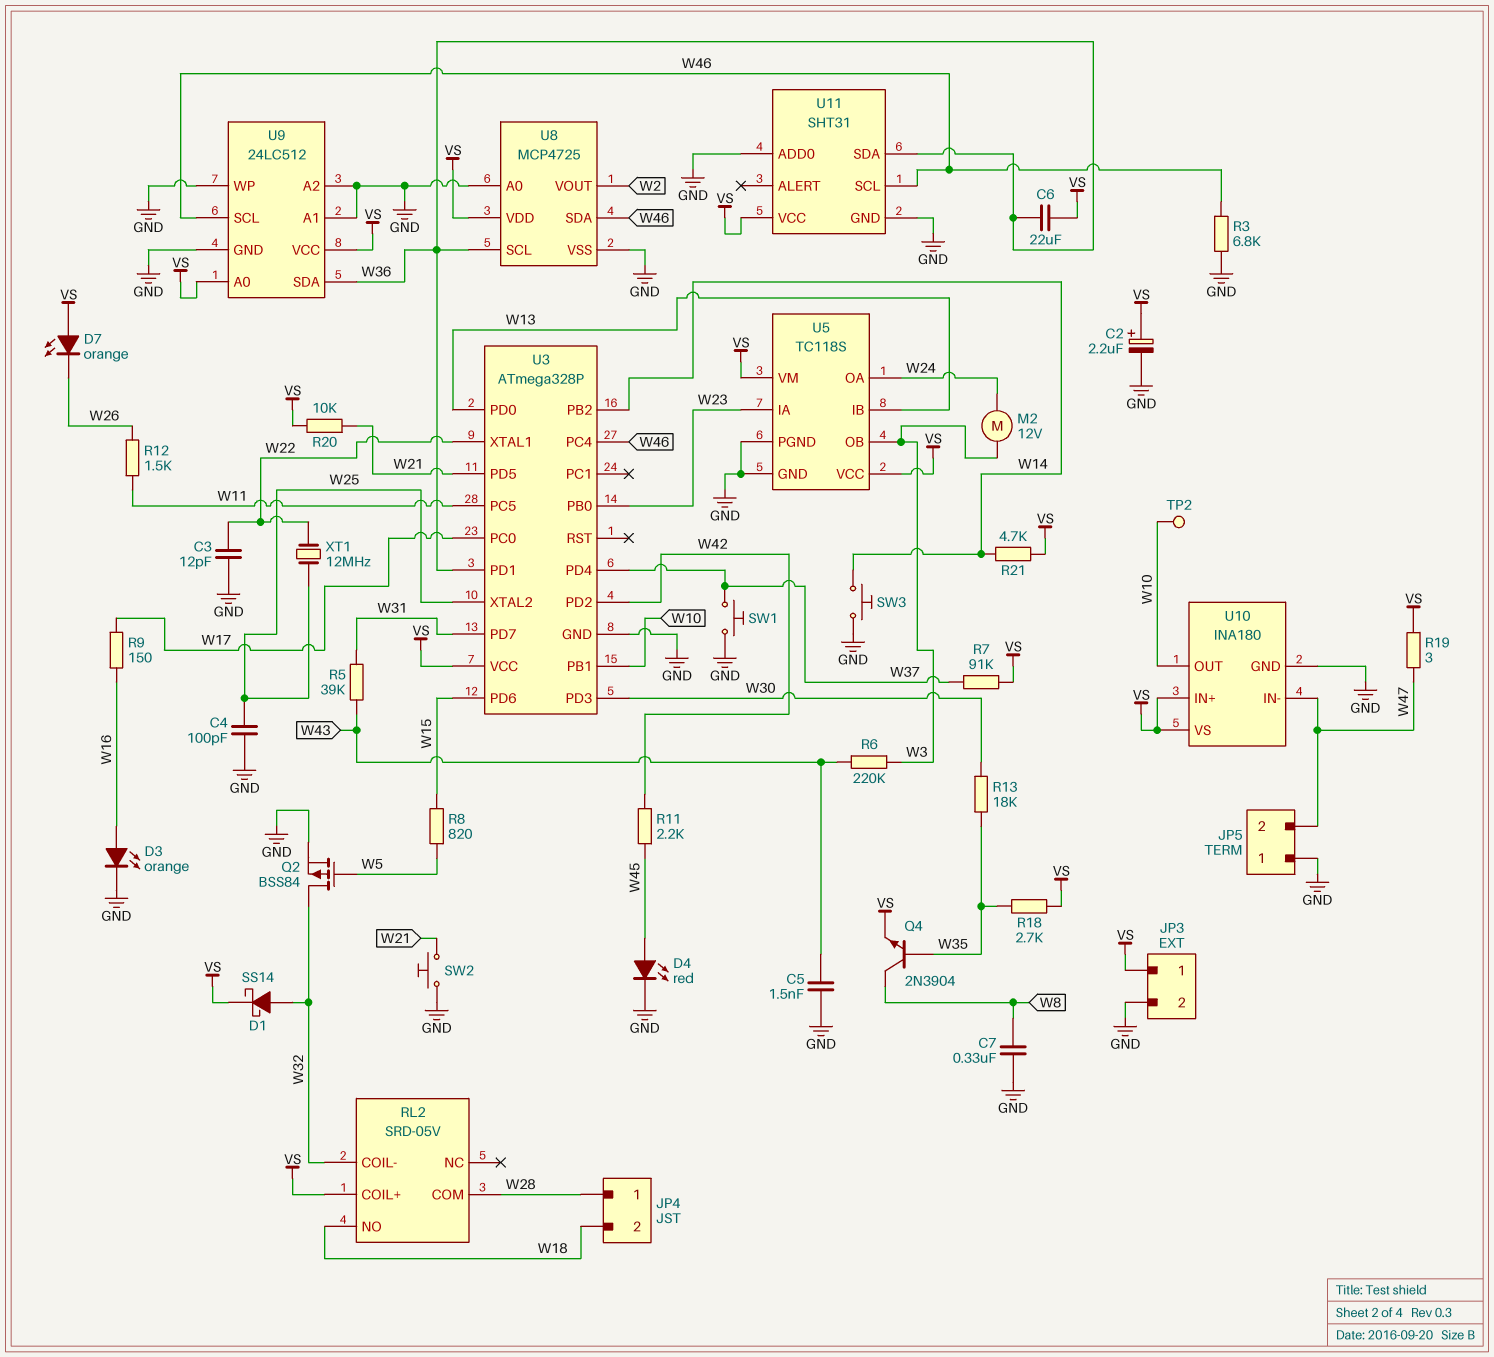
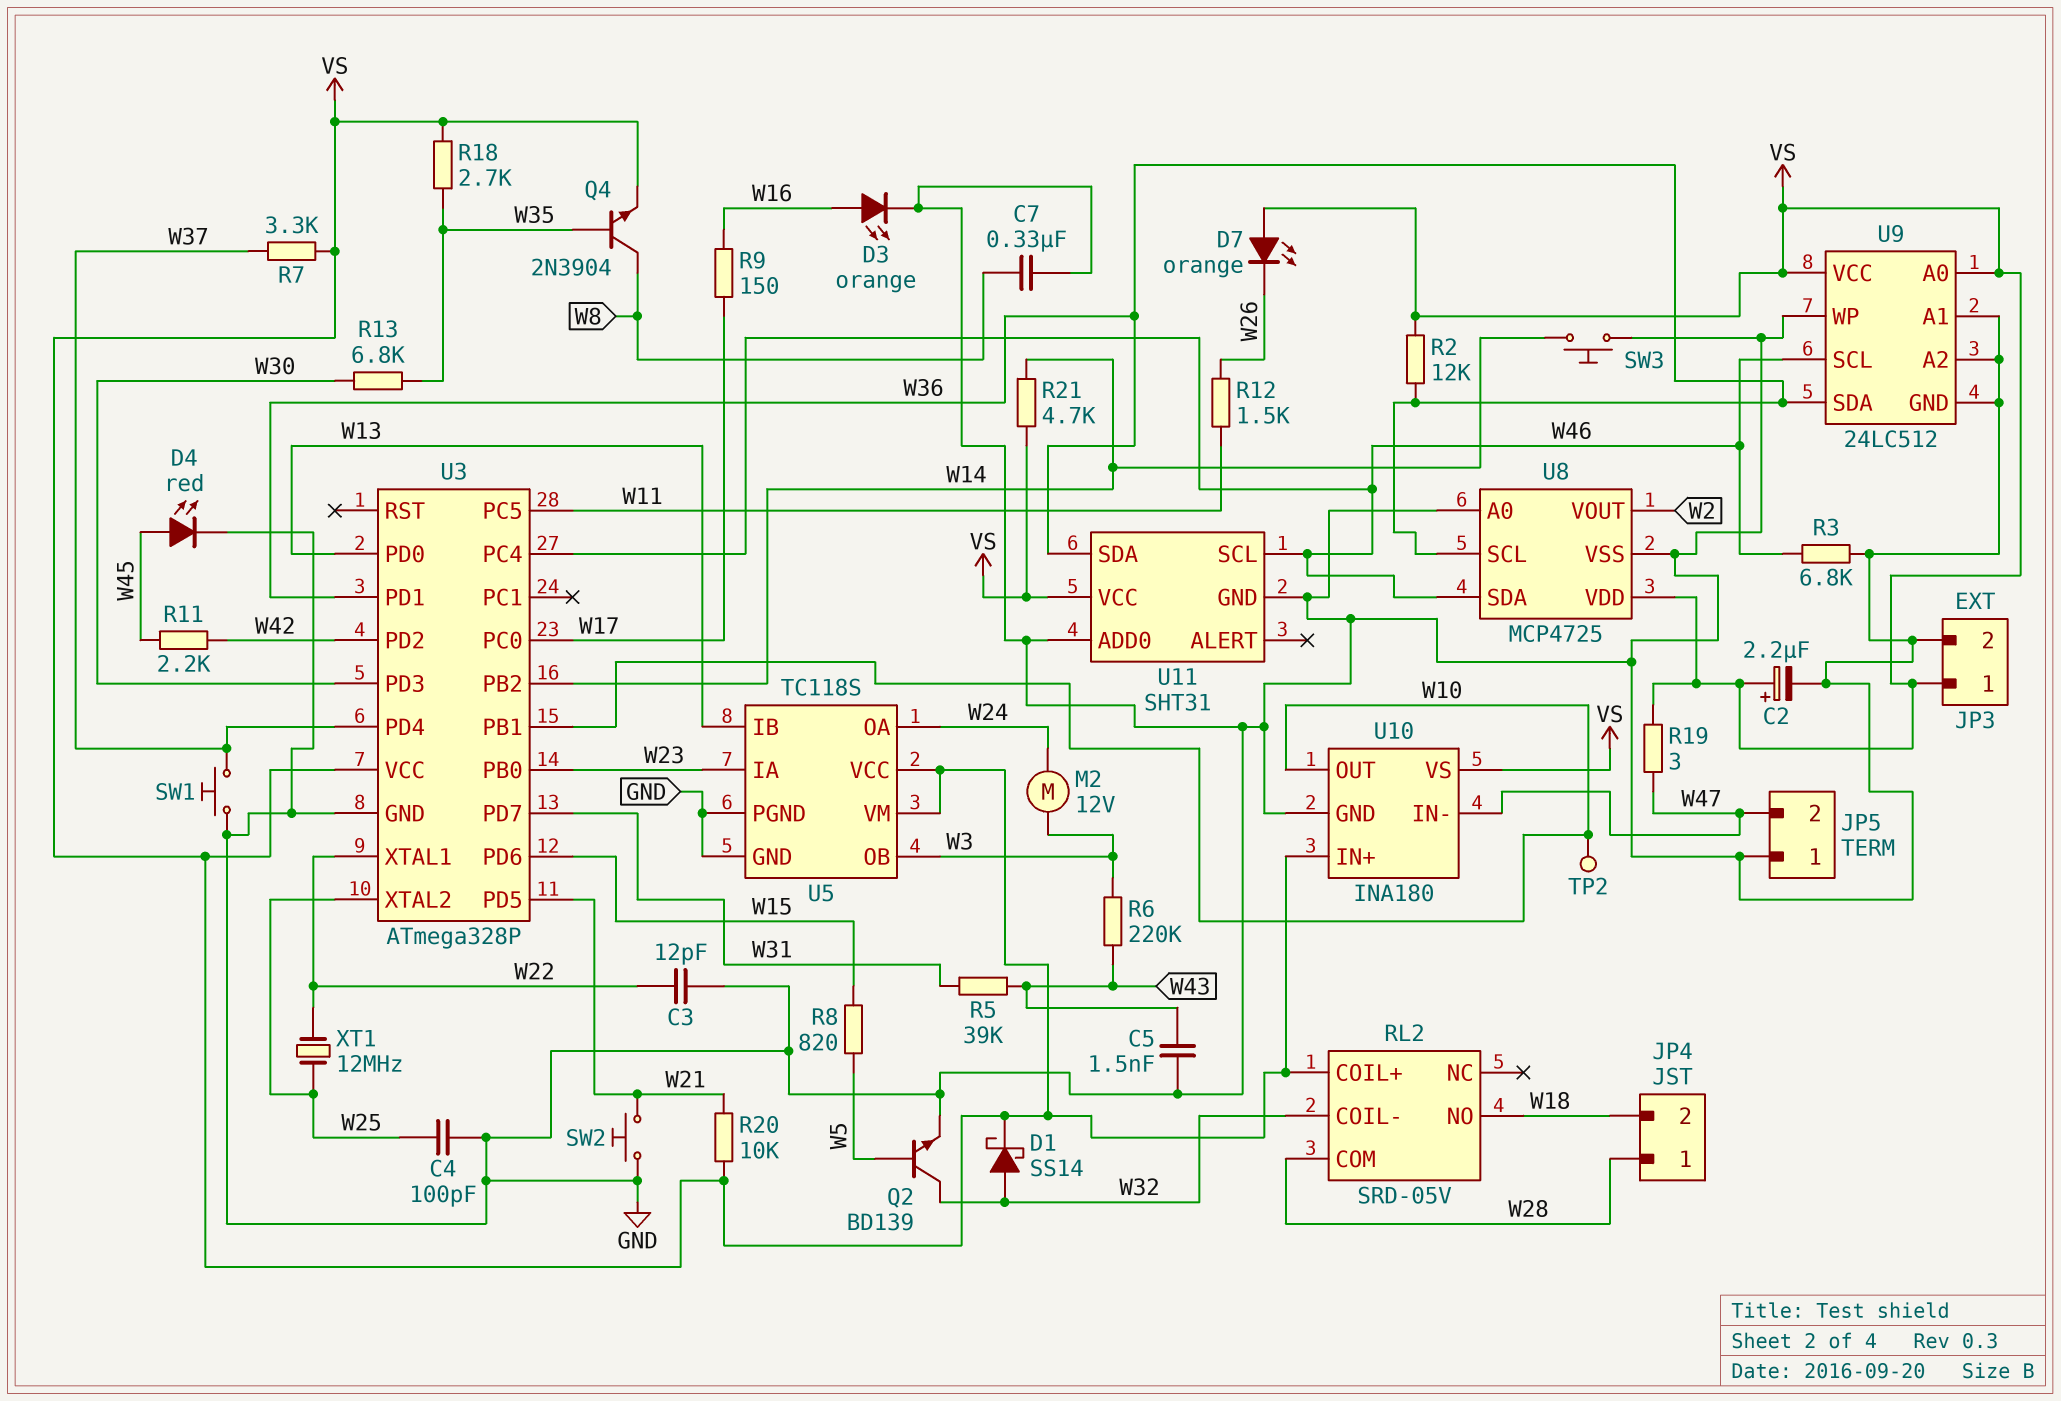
C6: 22uF (VS, W36) -> none
Q2: PMOS BSS84 (G W5, D W32, S GND) -> NPN BD139 (B W5, C W32, E GND)
R2: none -> 12k (VS, W36)
R7: 91k (VS, W37) -> 3.3k (VS, W37)
R13: 18k (W30, W35) -> 6.8k (W30, W35)

